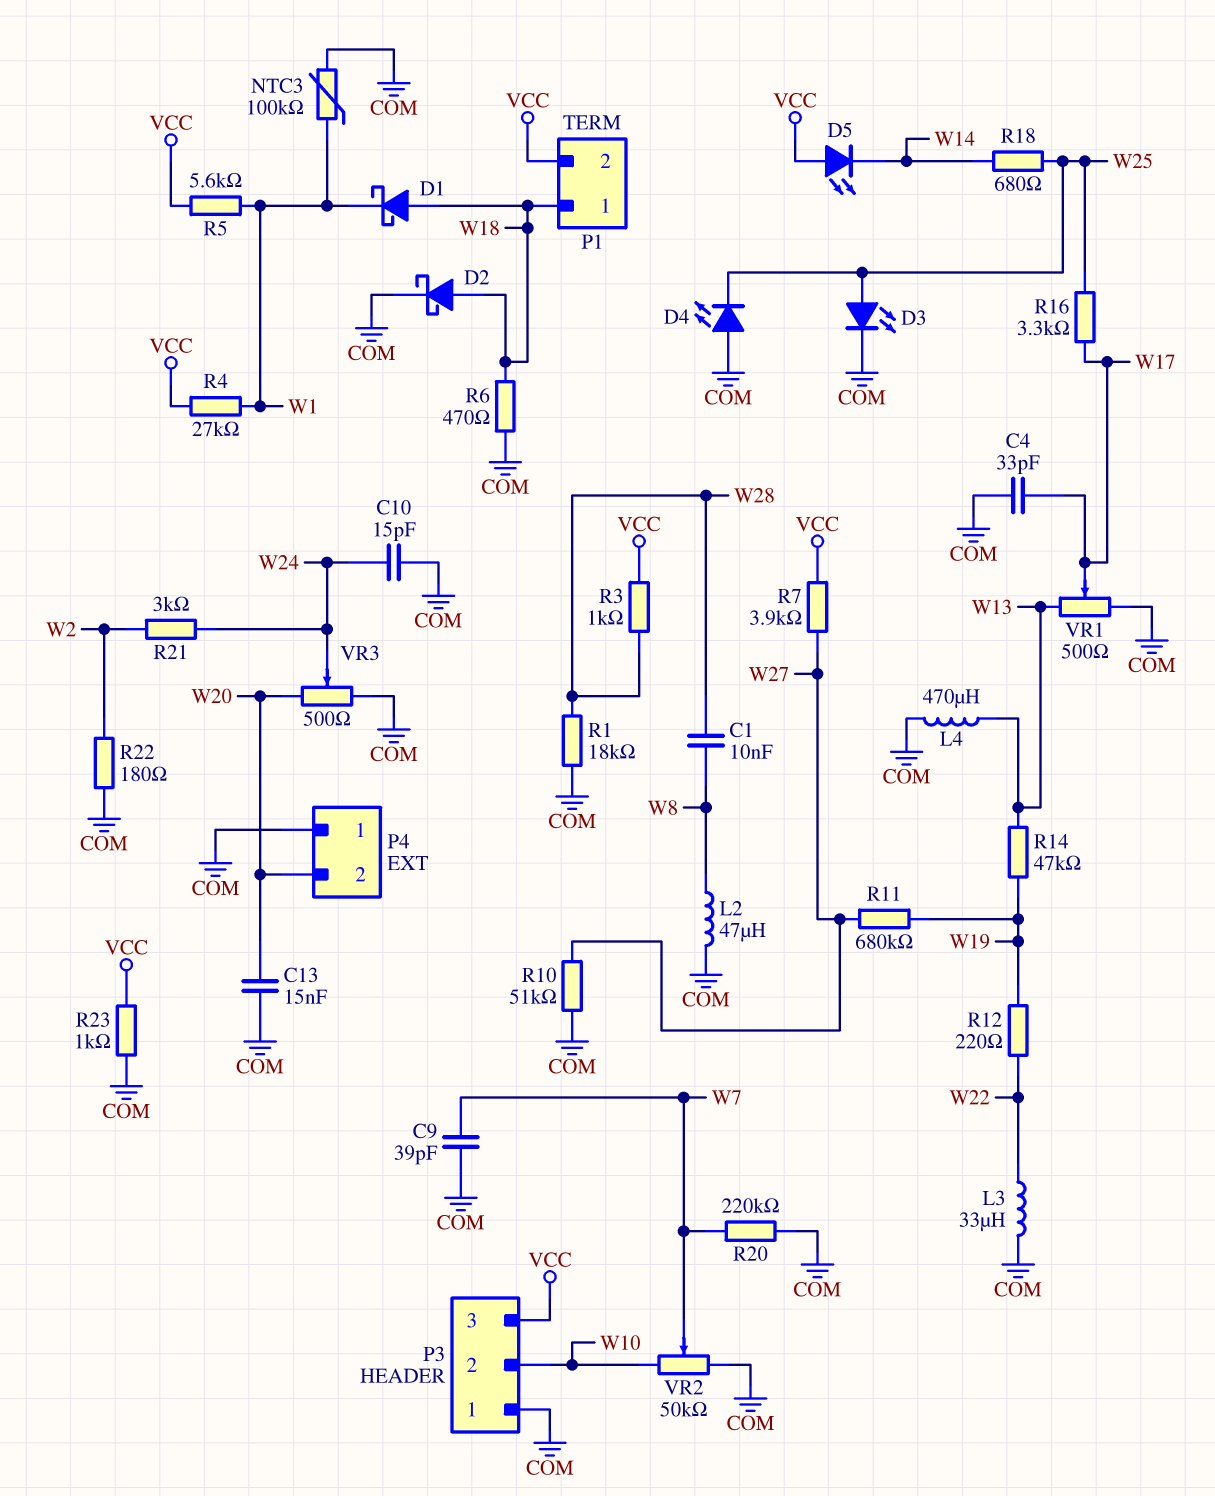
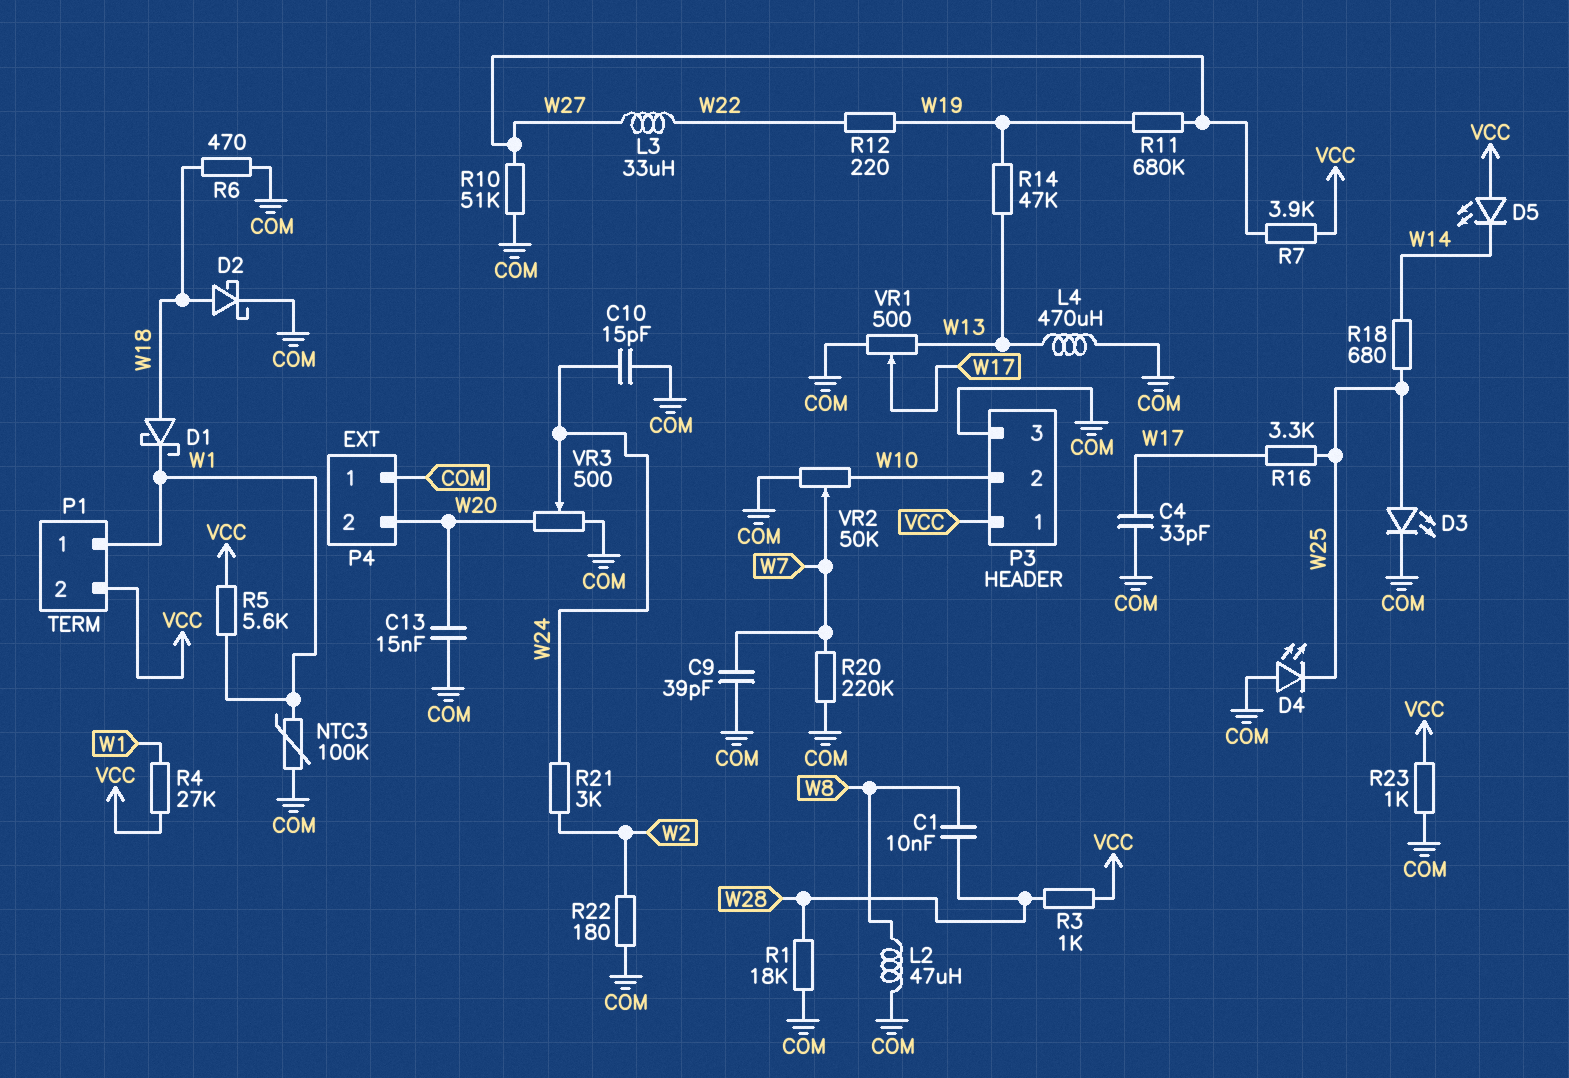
L3: 33uH (COM, W22) -> 33uH (W22, W27)
P1 pin 1: W18 -> W1
P3 pin 1: COM -> VCC
P3 pin 3: VCC -> COM

